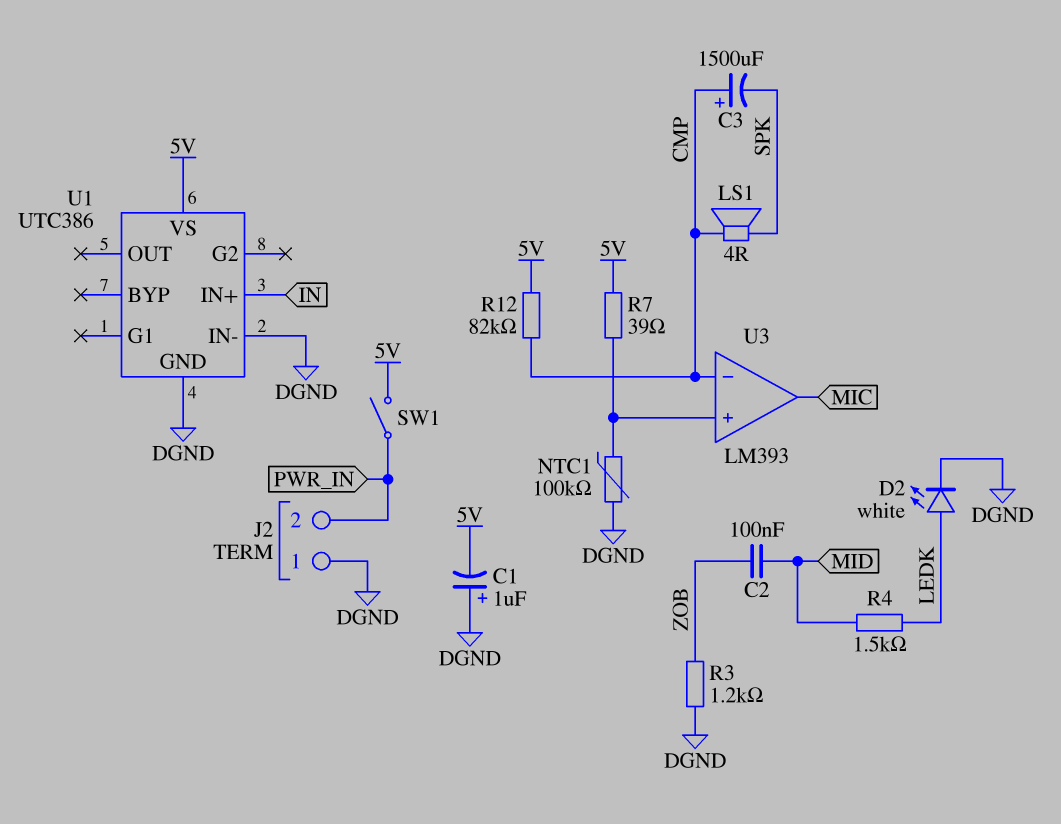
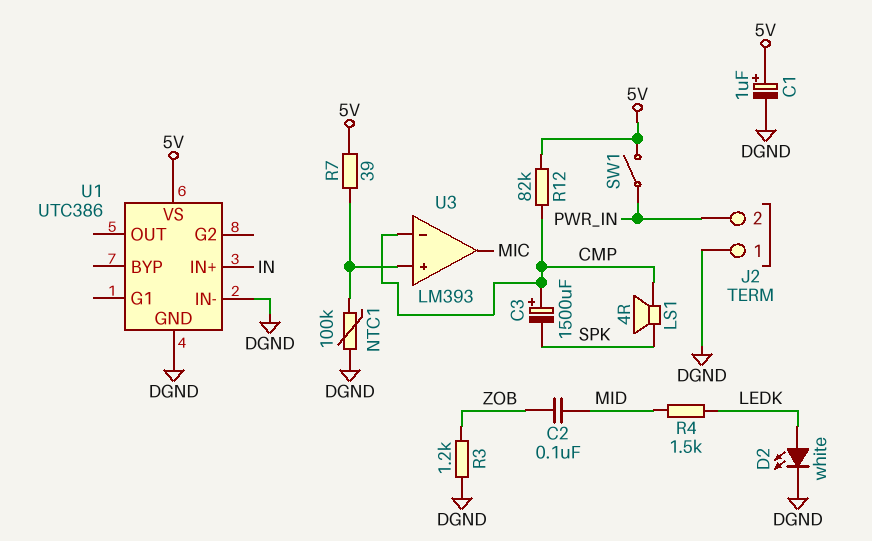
C1: 1uF (plus DGND, minus 5V) -> 1uF (plus 5V, minus DGND)

